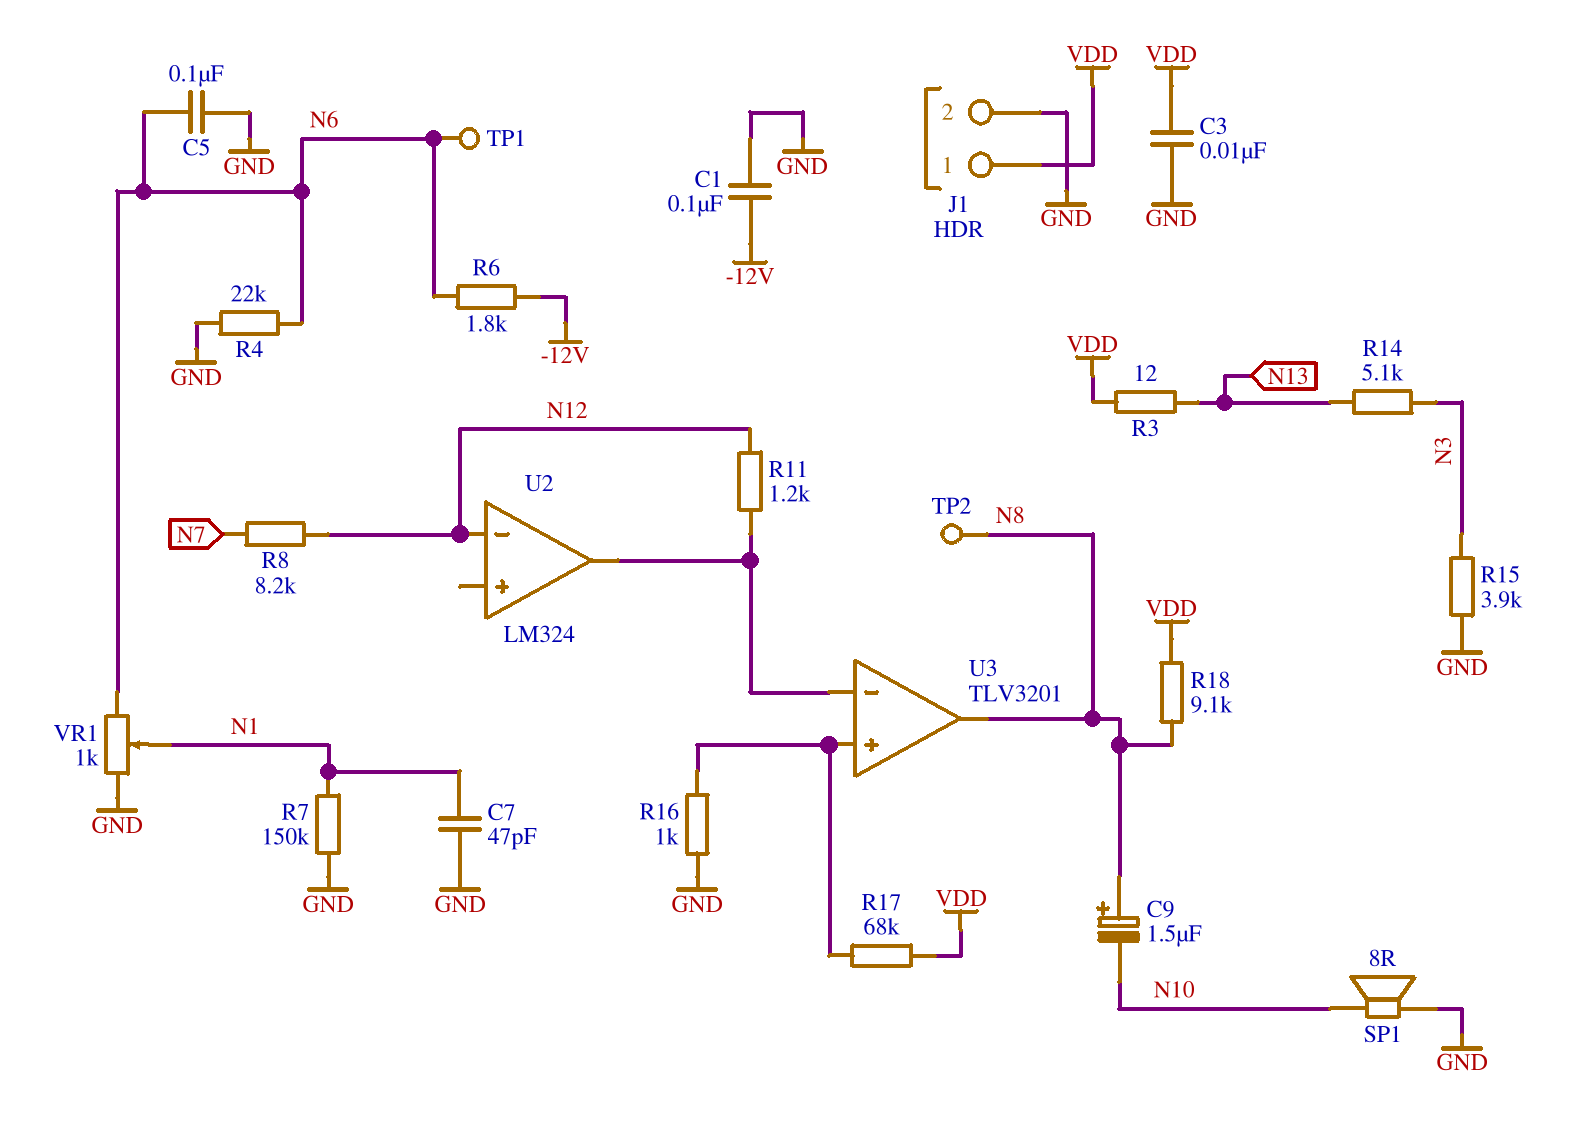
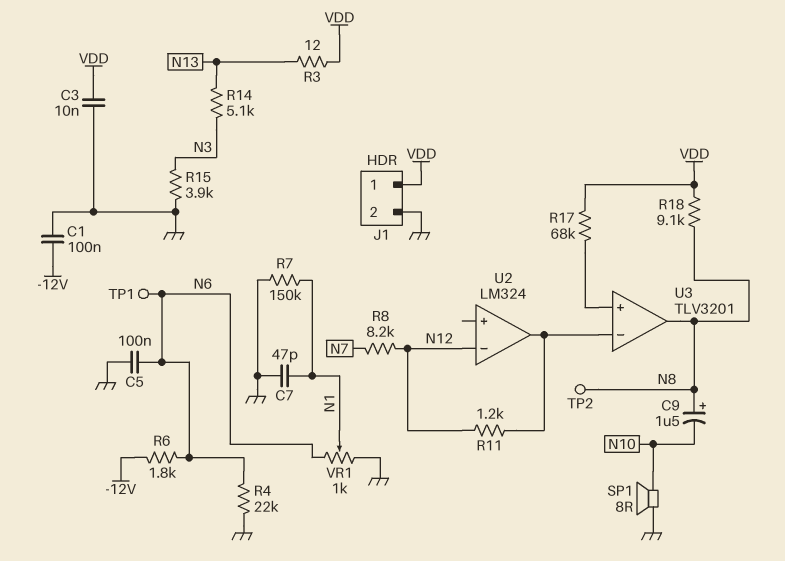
R16: 1k (GND, U3/in+) -> none

